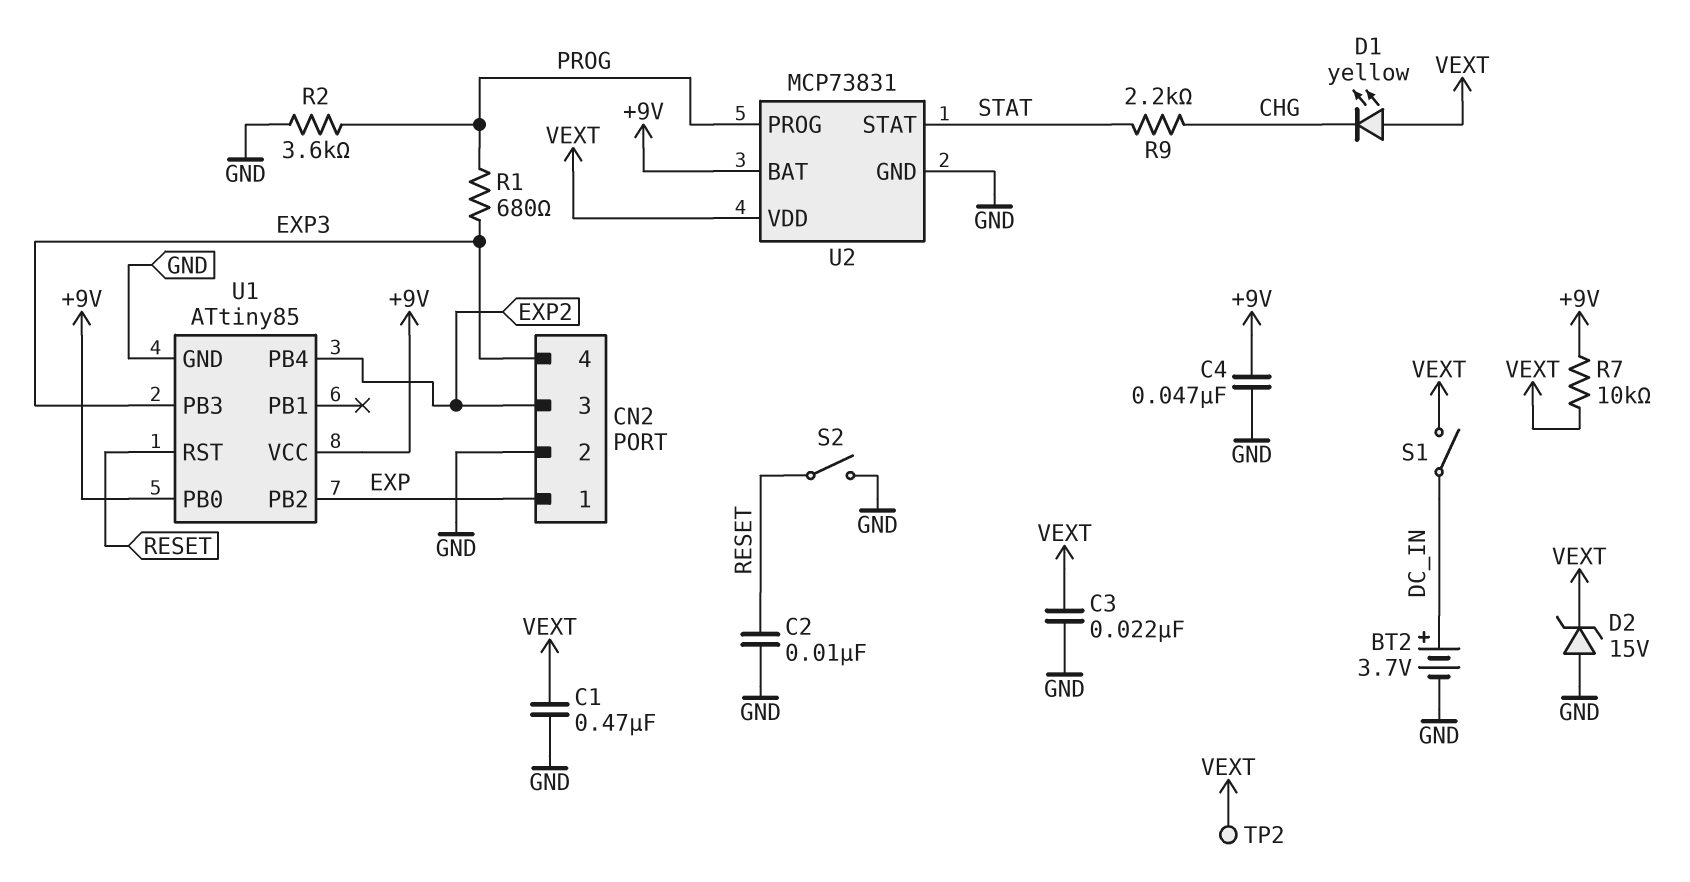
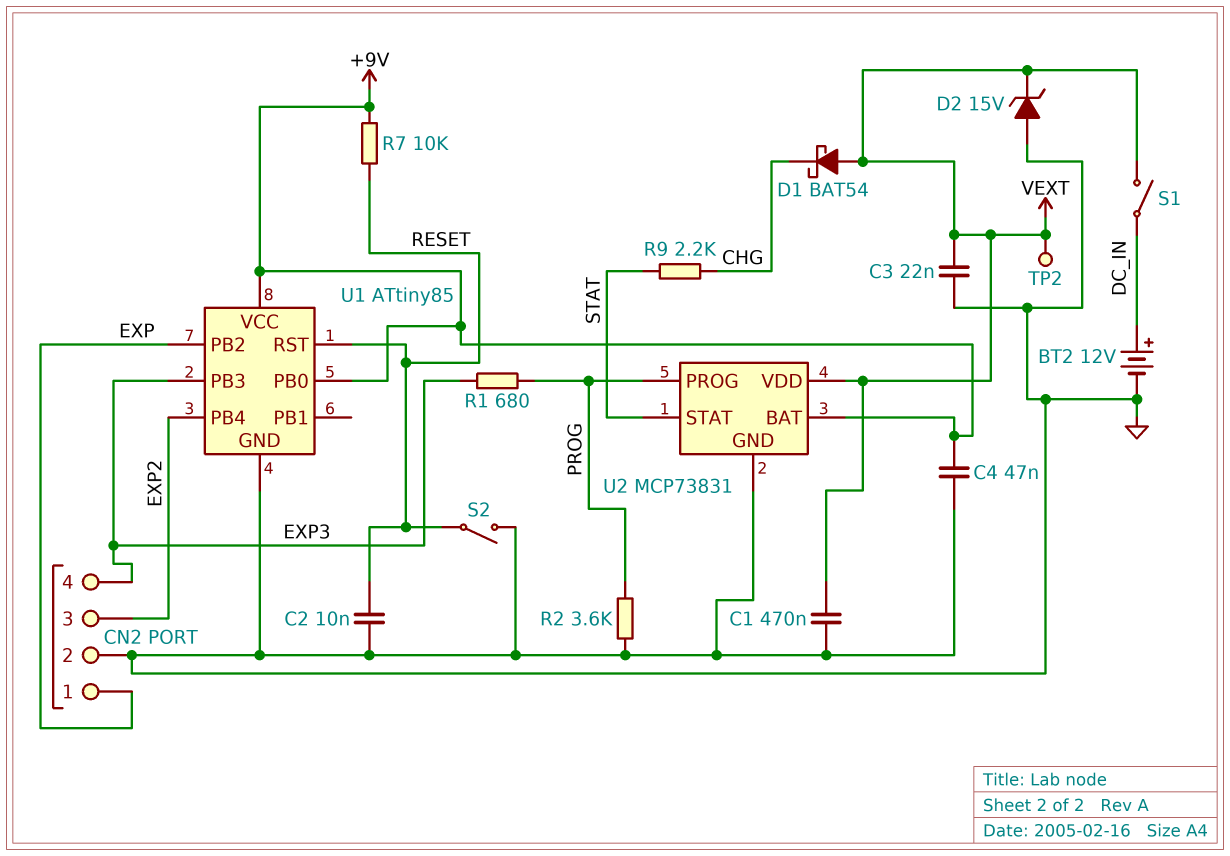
BT2: 3.7V (plus DC_IN, minus GND) -> 12V (plus DC_IN, minus GND)
D1: LED yellow (A VEXT, K CHG) -> schottky BAT54 (A VEXT, K CHG)
R7: 10k (+9V, VEXT) -> 10k (+9V, RESET)

